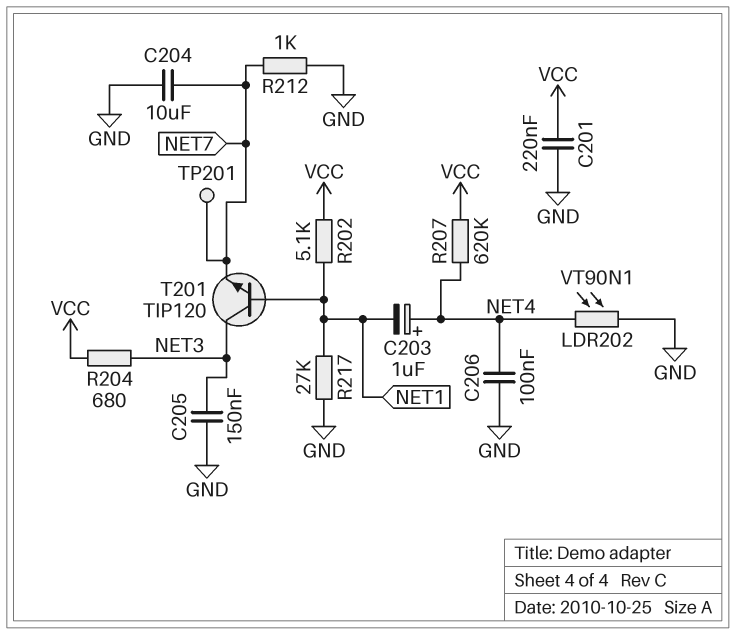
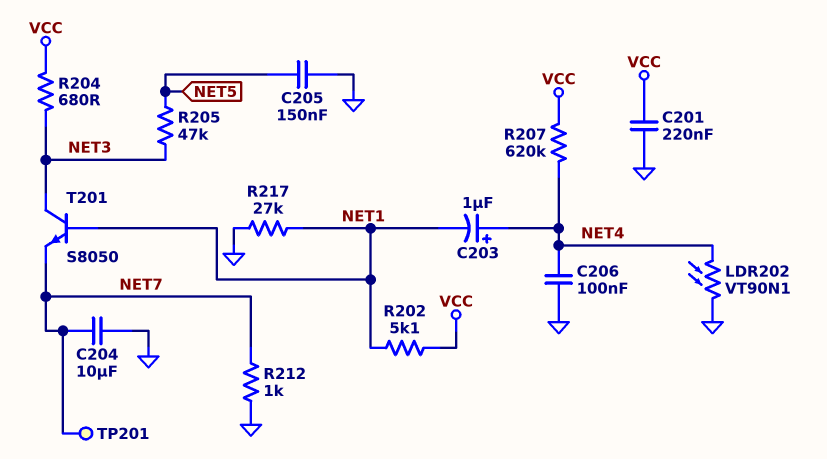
C205: 150nF (GND, NET3) -> 150nF (GND, NET5)
R205: none -> 47k (NET3, NET5)
T201: NPN TIP120 (B NET1, C NET3, E NET7) -> NPN S8050 (B NET1, C NET3, E NET7)

